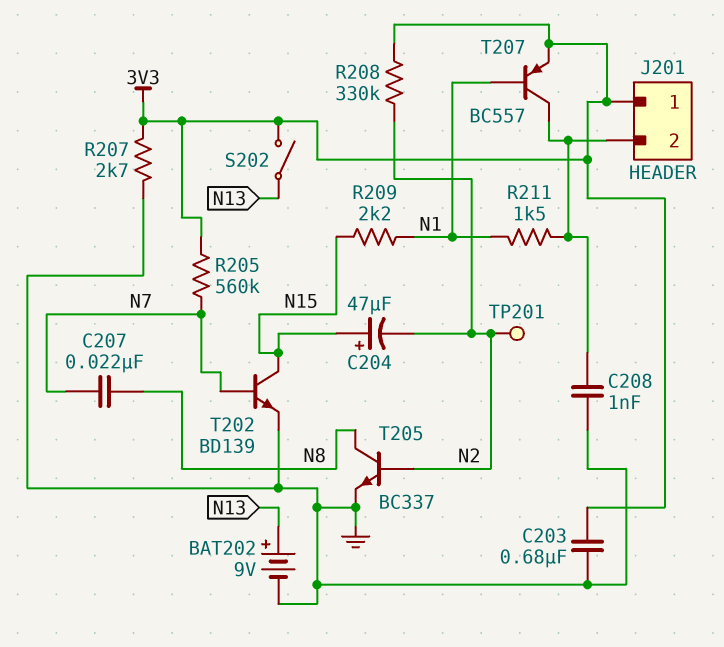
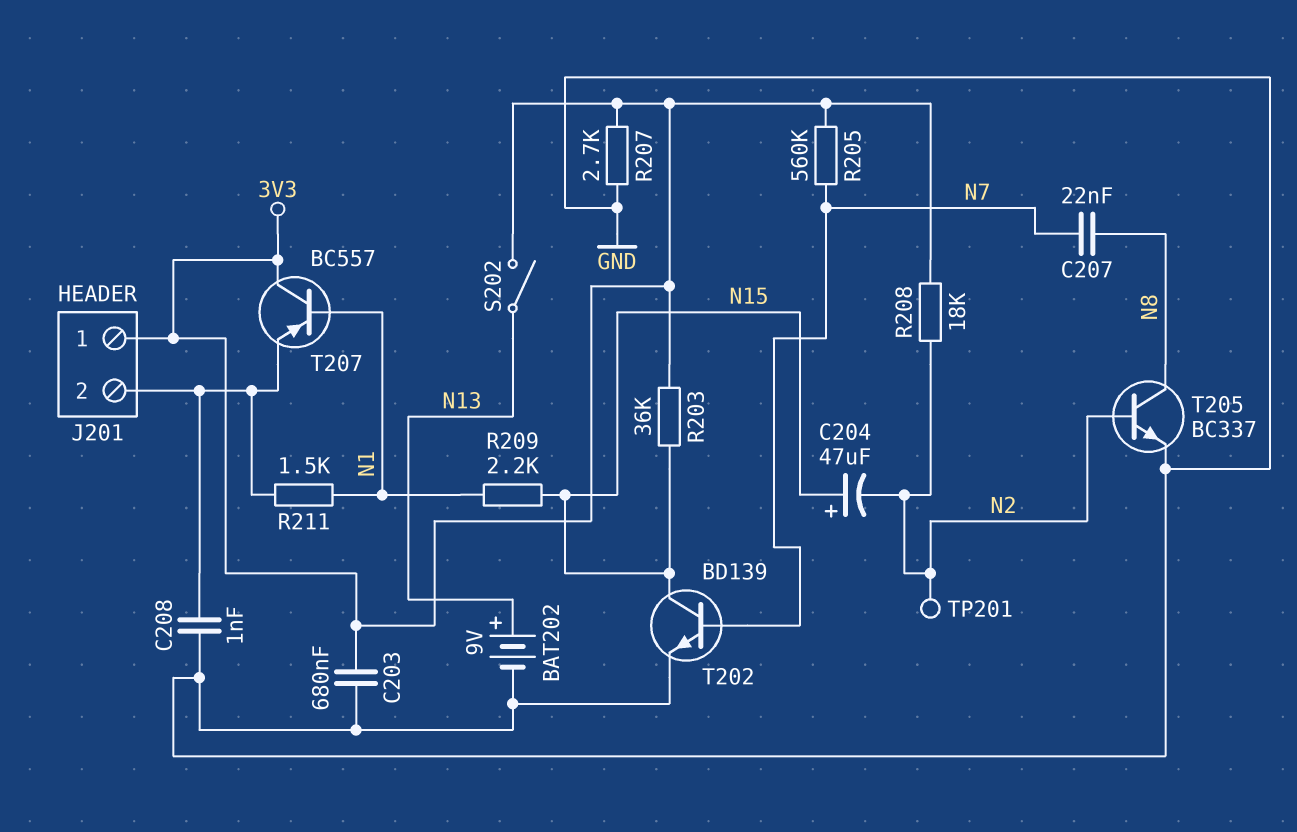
R203: none -> 36k (3V3, N15)
R208: 330k (3V3, N2) -> 18k (3V3, N2)
T207: PNP BC557 (B N1, C J201/2, E 3V3) -> PNP BC557 (B N1, C 3V3, E J201/2)

